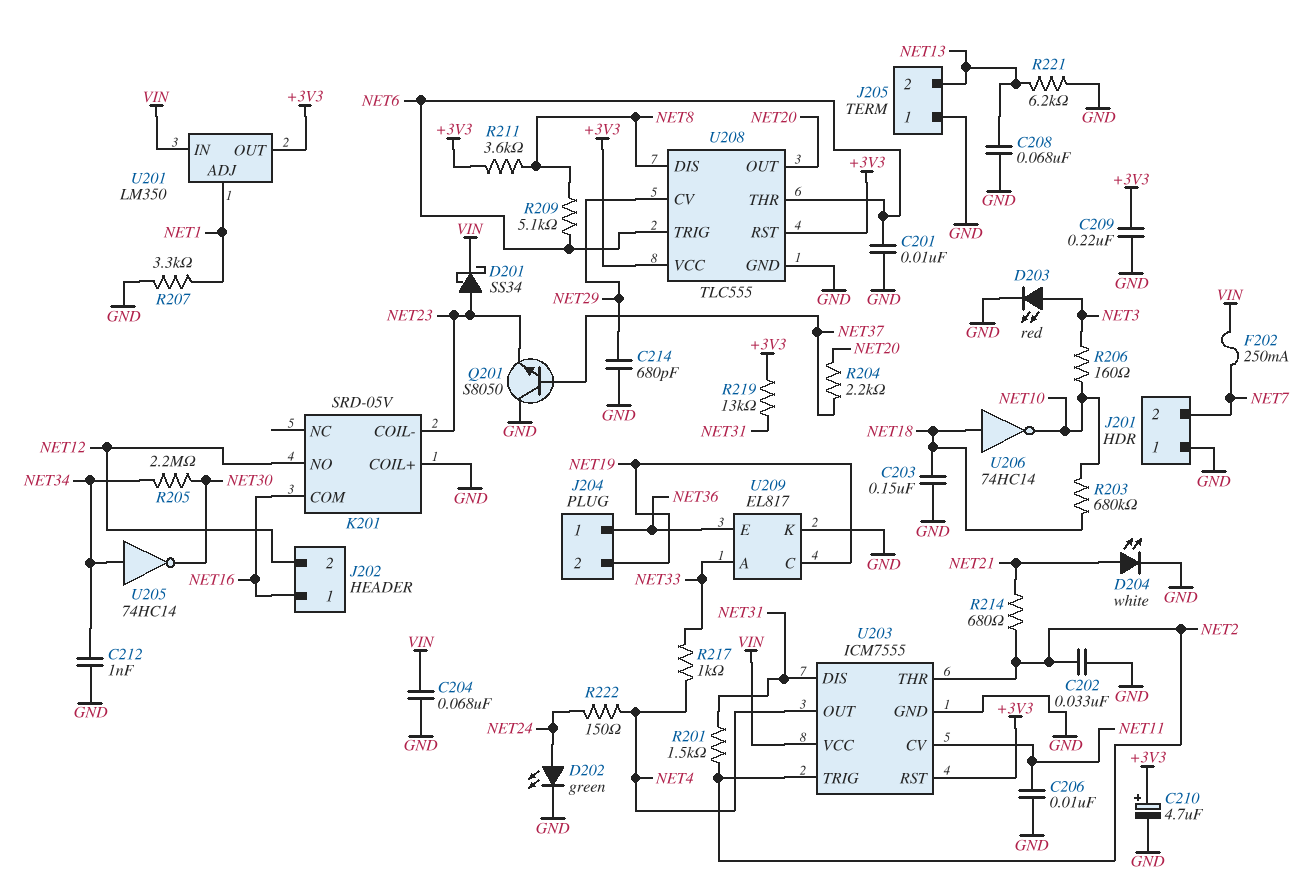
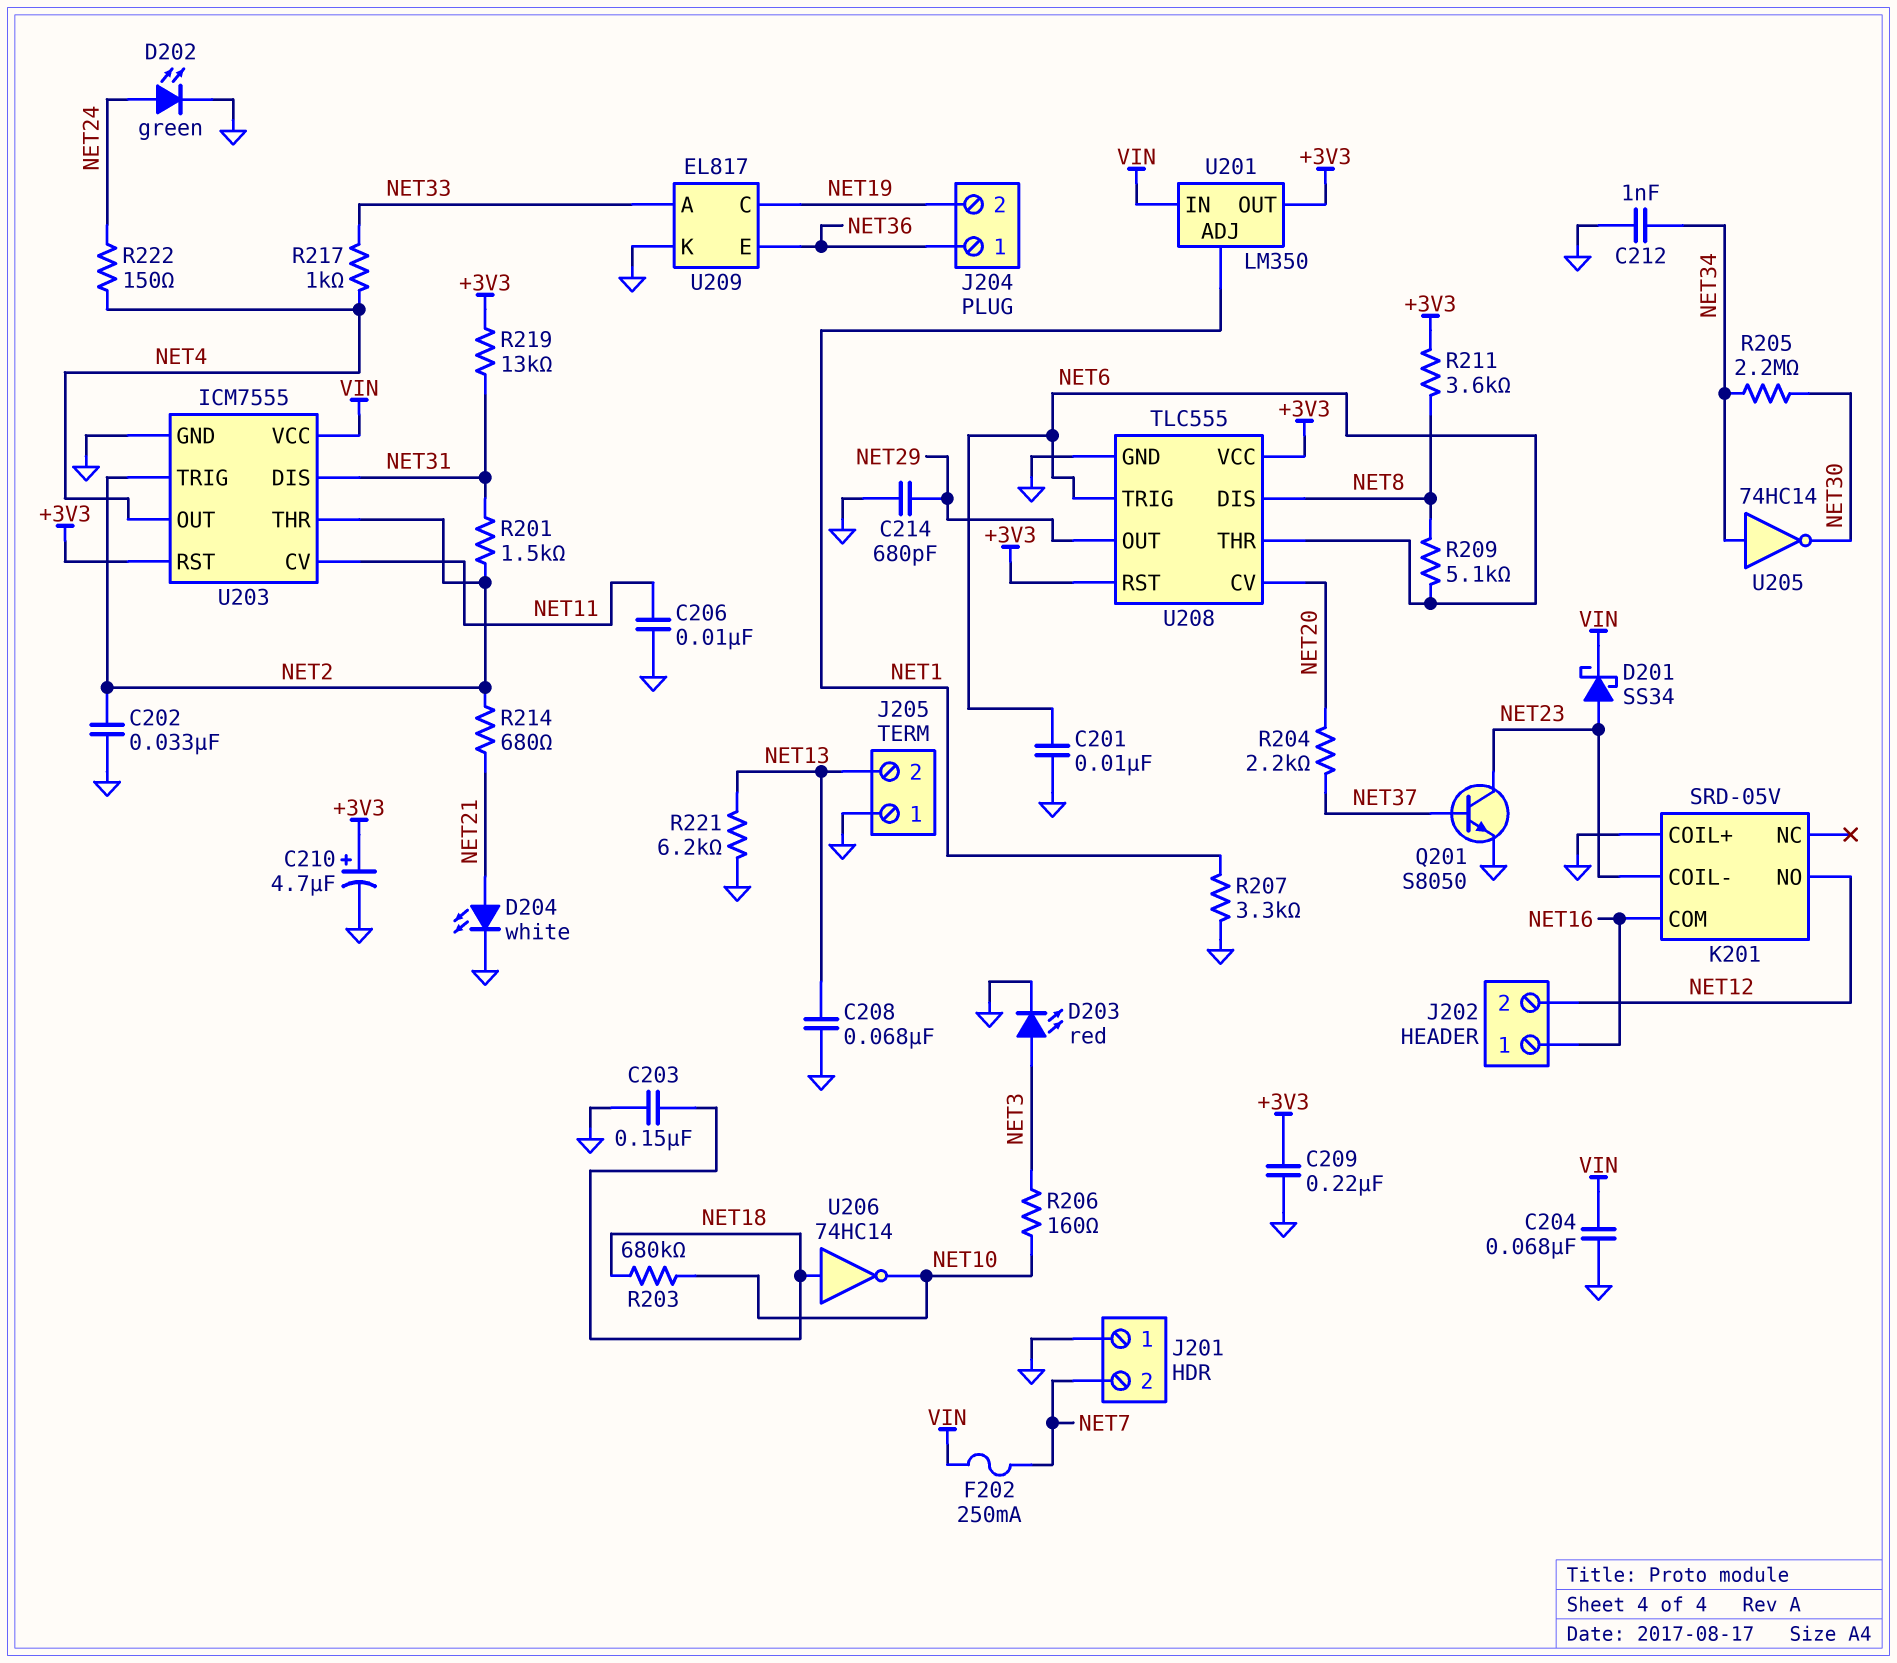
Q201: NPN S8050 (B NET37, C GND, E NET23) -> NPN S8050 (B NET37, C NET23, E GND)
U208 pin CV: NET29 -> NET20
U208 pin OUT: NET20 -> NET29

